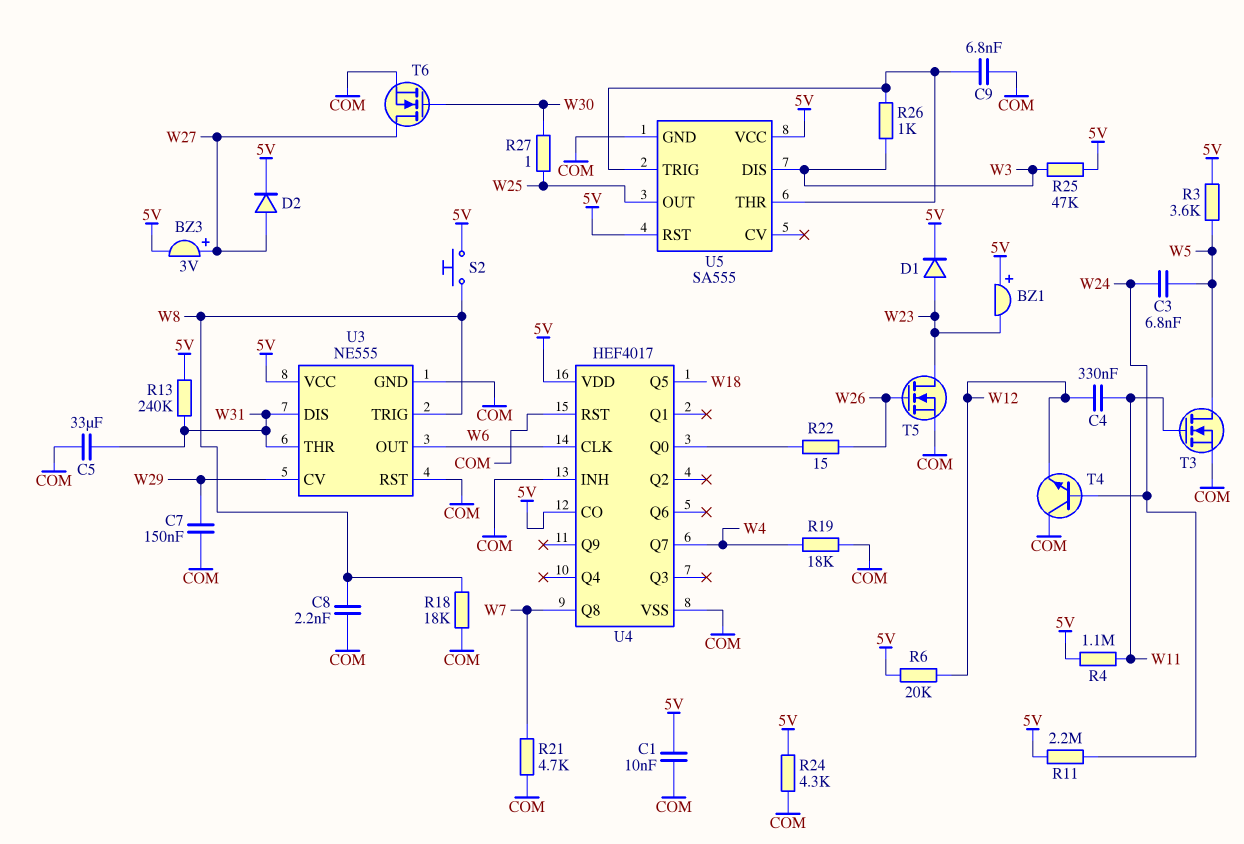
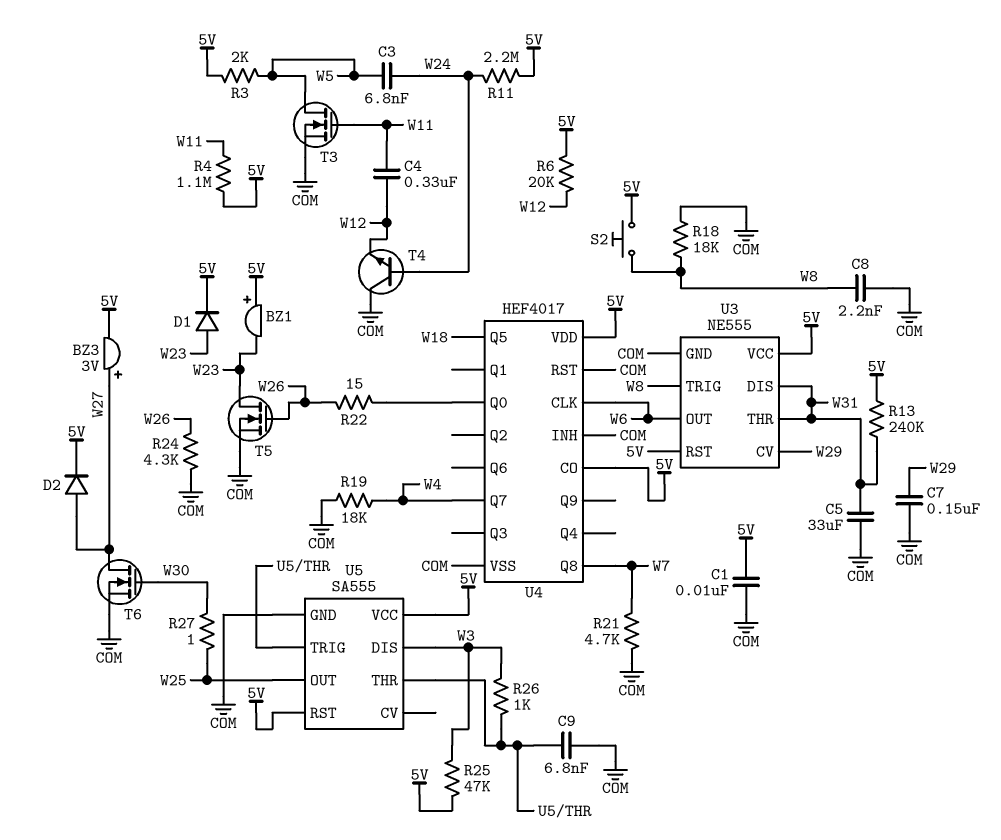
R3: 3.6k (5V, W5) -> 2k (5V, W5)
R24: 4.3k (5V, COM) -> 4.3k (COM, W26)
U3 pin RST: COM -> 5V

